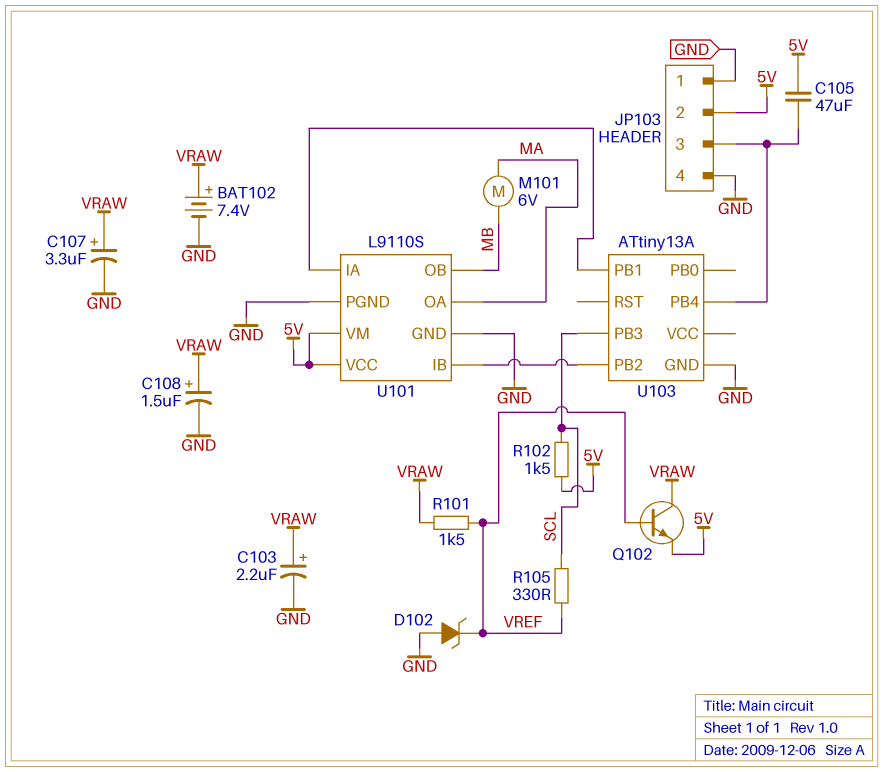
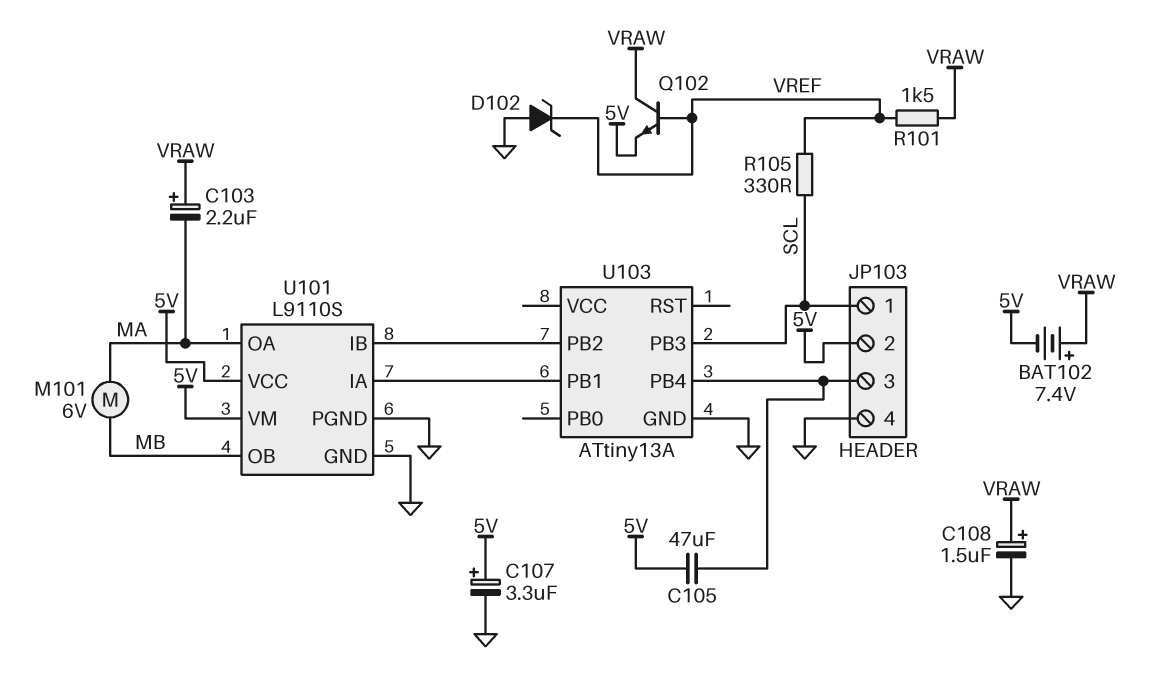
BAT102: 7.4V (plus VRAW, minus GND) -> 7.4V (plus VRAW, minus 5V)
C103: 2.2uF (plus VRAW, minus GND) -> 2.2uF (plus VRAW, minus MA)
C107: 3.3uF (plus VRAW, minus GND) -> 3.3uF (plus 5V, minus GND)
JP103 pin 1: GND -> SCL
R102: 1.5k (5V, SCL) -> none

